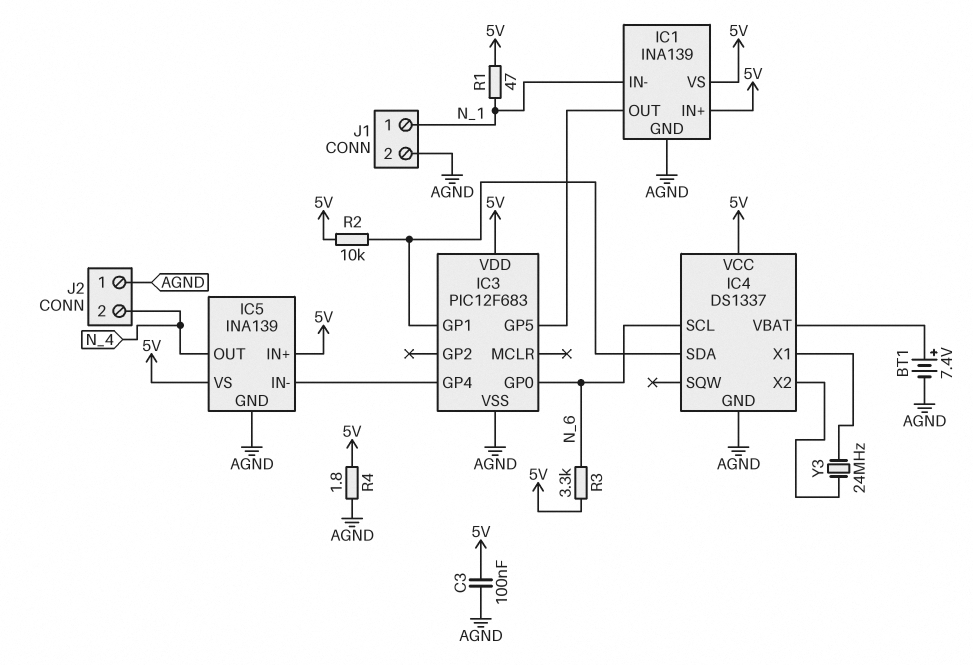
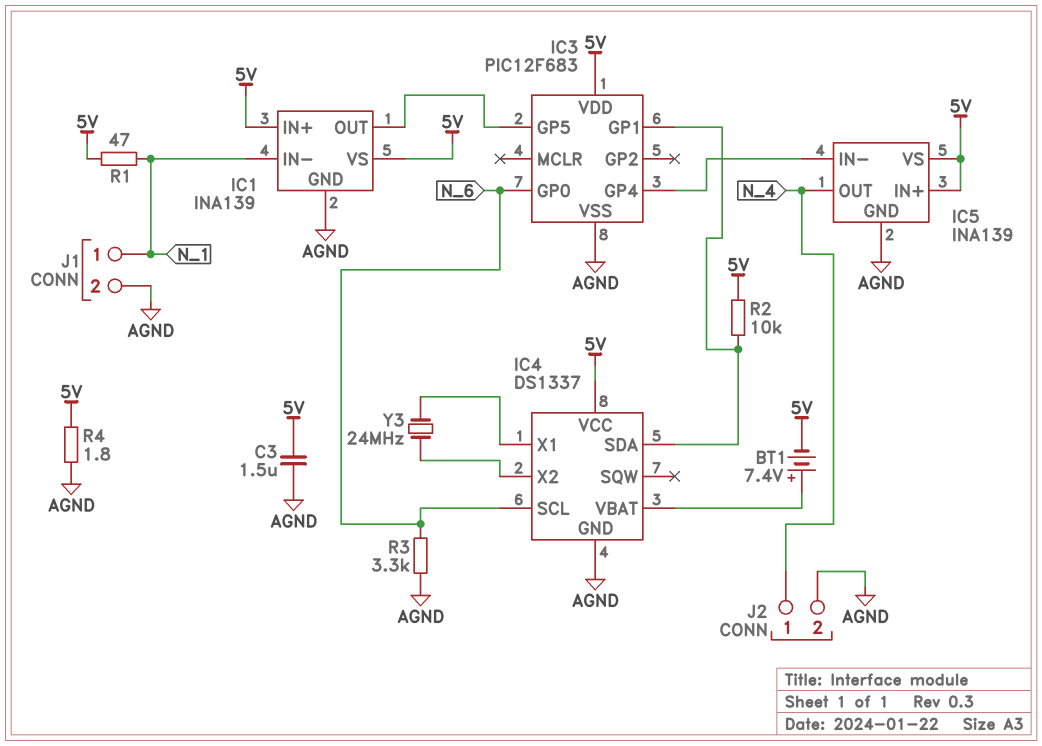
BT1: 7.4V (plus IC4/VBAT, minus AGND) -> 7.4V (plus IC4/VBAT, minus 5V)
C3: 100nF (5V, AGND) -> 1.5uF (5V, AGND)
J2 pin 1: AGND -> N_4
J2 pin 2: N_4 -> AGND
R3: 3.3k (5V, N_6) -> 3.3k (AGND, N_6)

